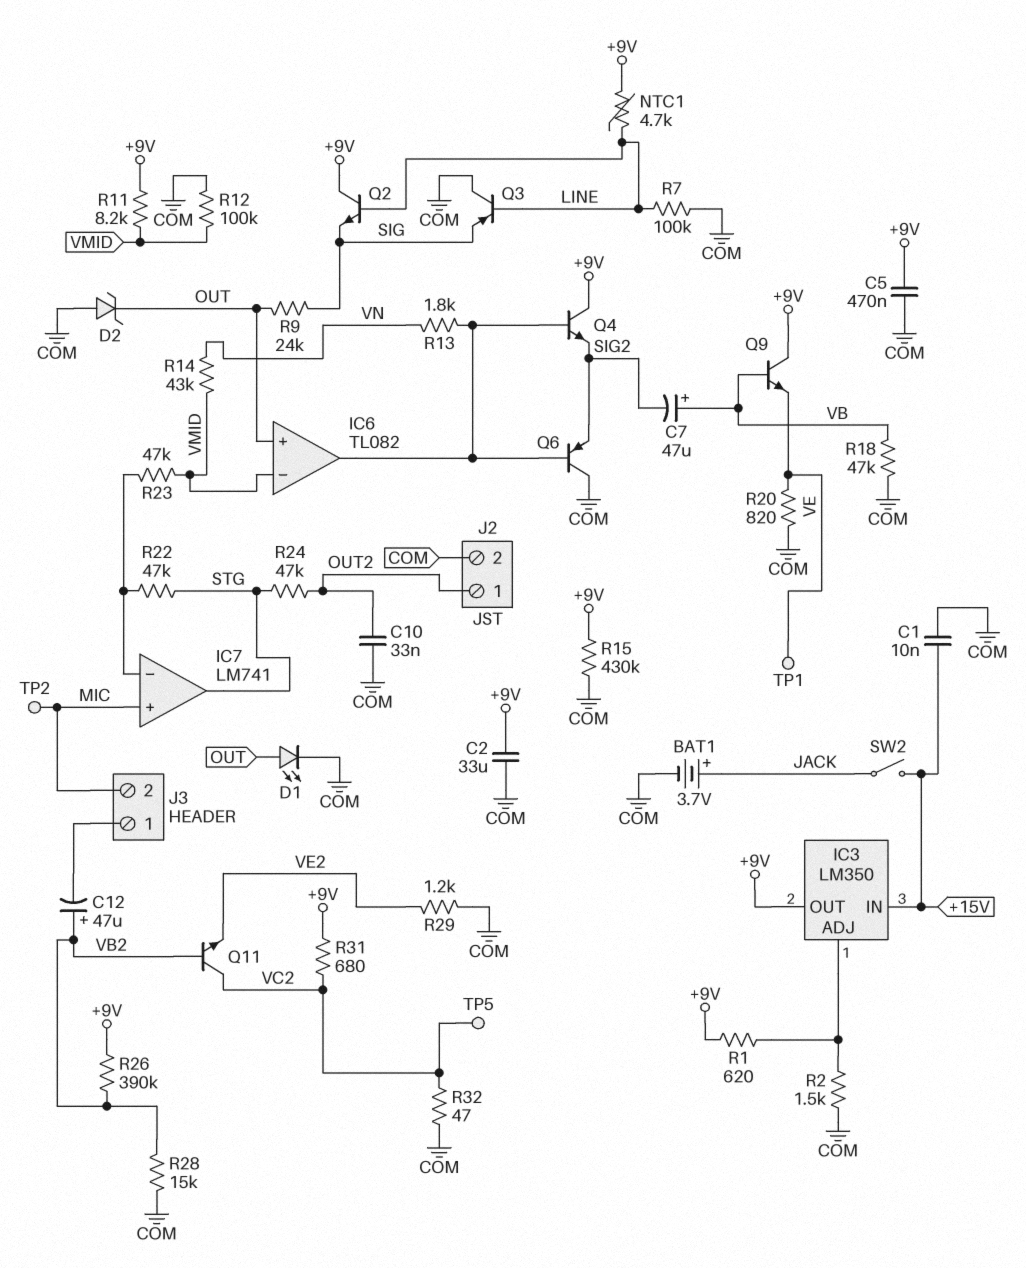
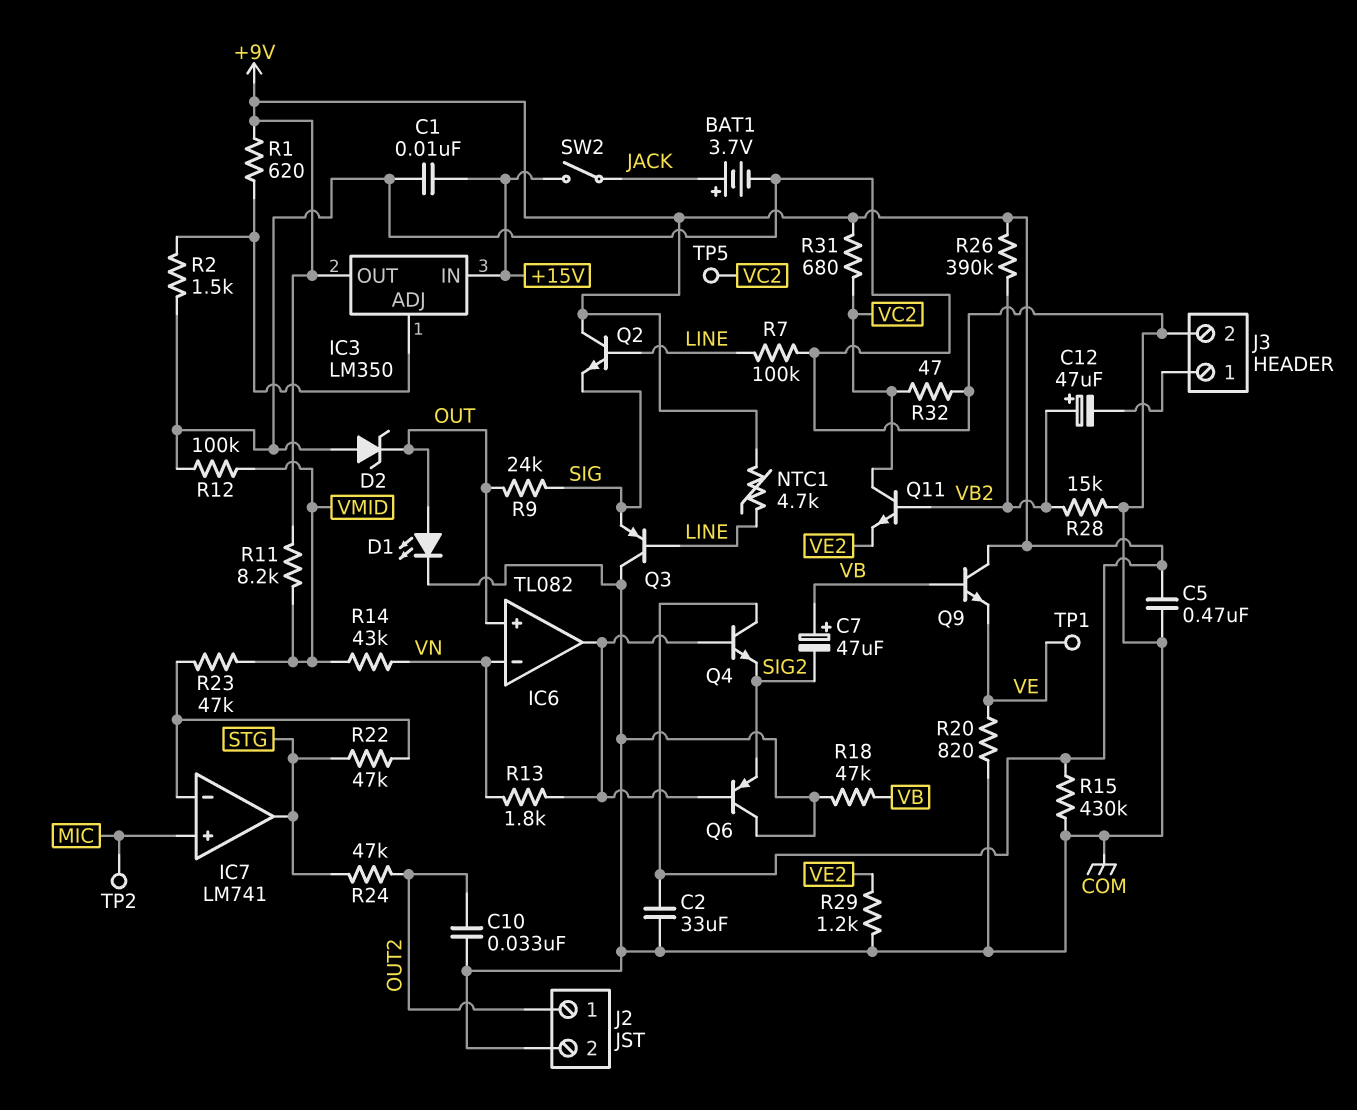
IC6 pin in-: VMID -> VN
J3 pin 2: MIC -> COM

